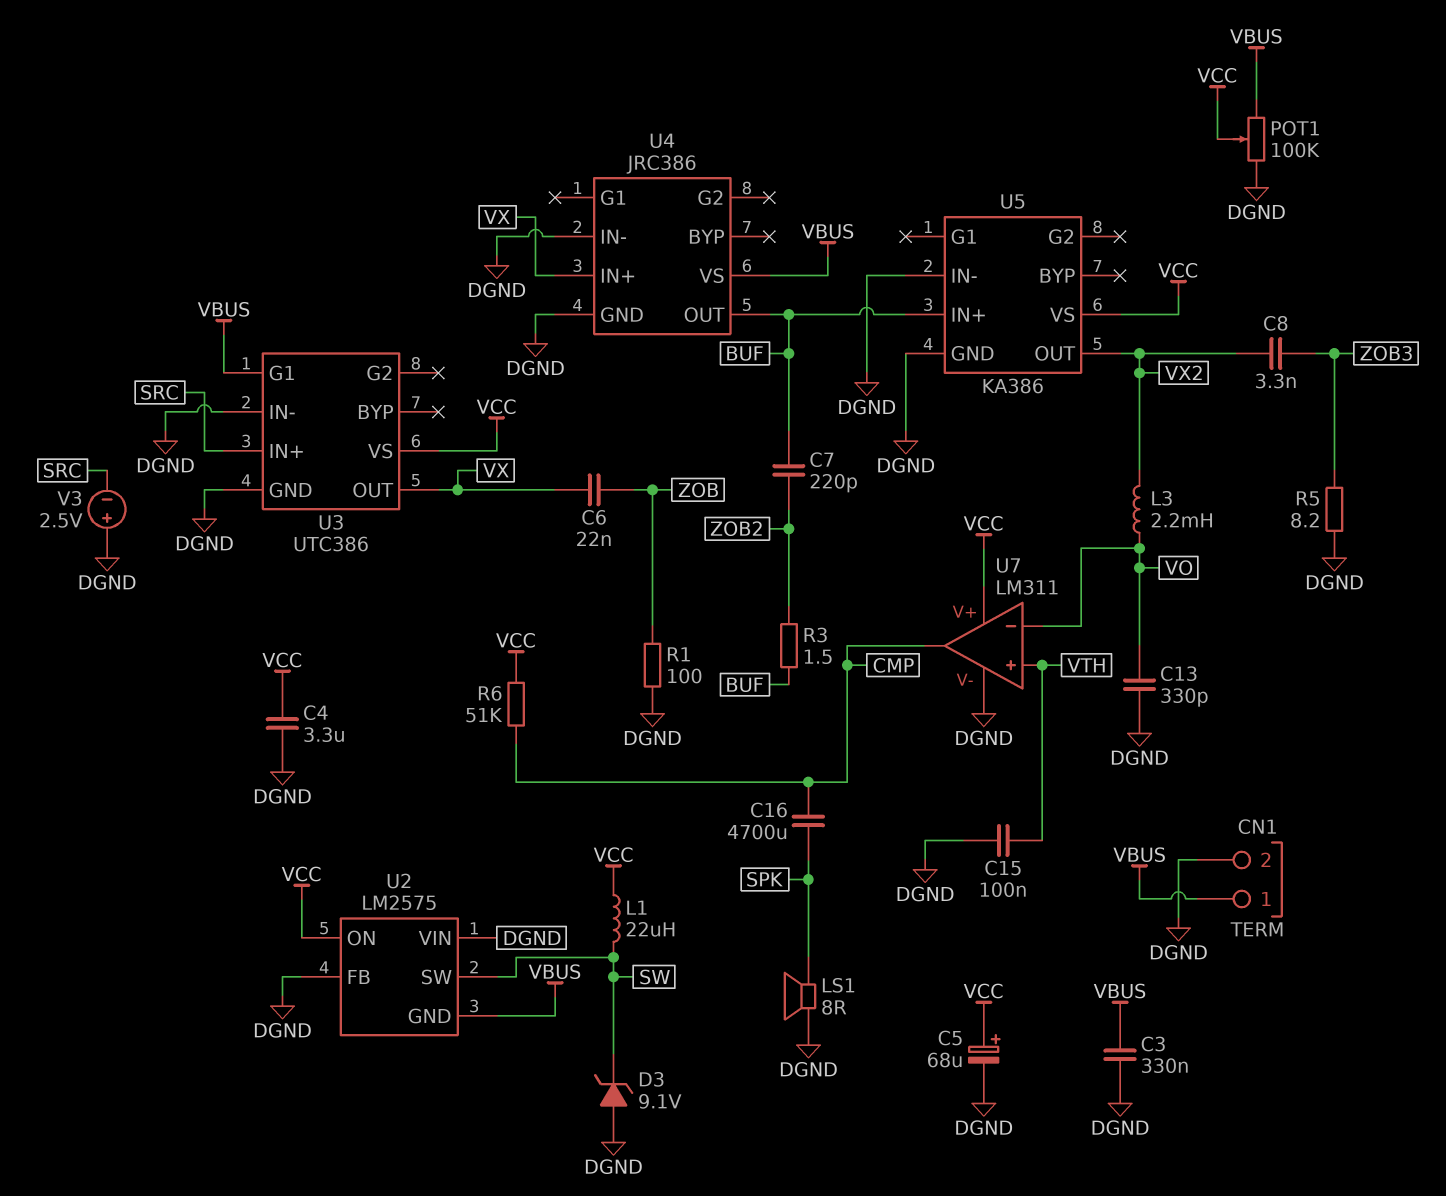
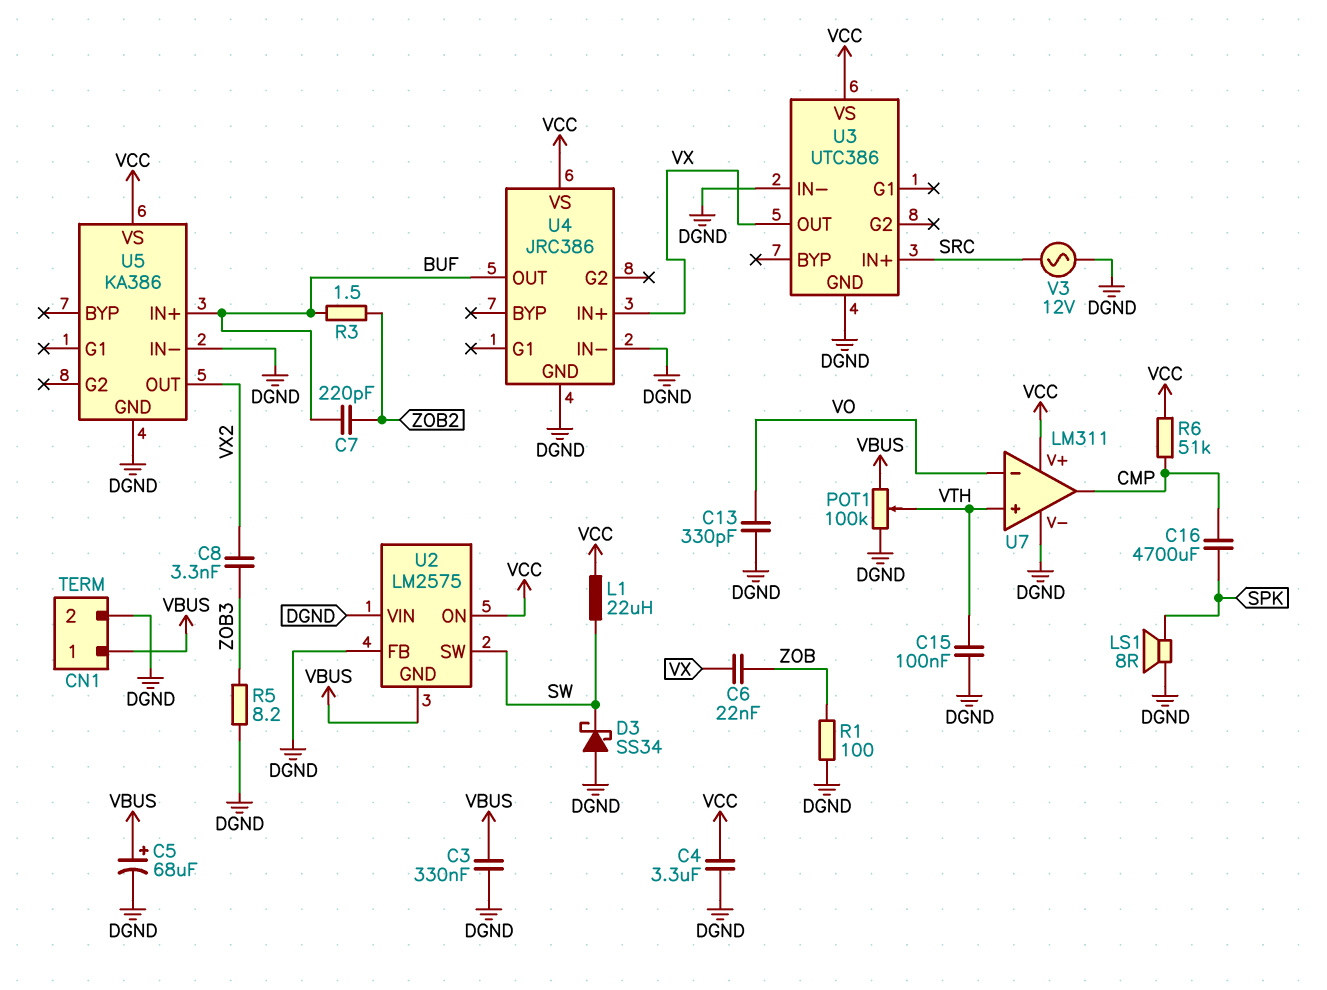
C5: 68uF (plus VCC, minus DGND) -> 68uF (plus VBUS, minus DGND)
D3: zener 9.1V (A DGND, K SW) -> schottky SS34 (A DGND, K SW)
L3: 2.2mH (VO, VX2) -> none
POT1: 100k (DGND, VBUS, wiper VCC) -> 100k (DGND, VBUS, wiper VTH)
U3 pin G1: VBUS -> none
U4 pin VS: VBUS -> VCC
V3: 2.5V (plus DGND, minus SRC) -> AC 12V (DGND, SRC)

